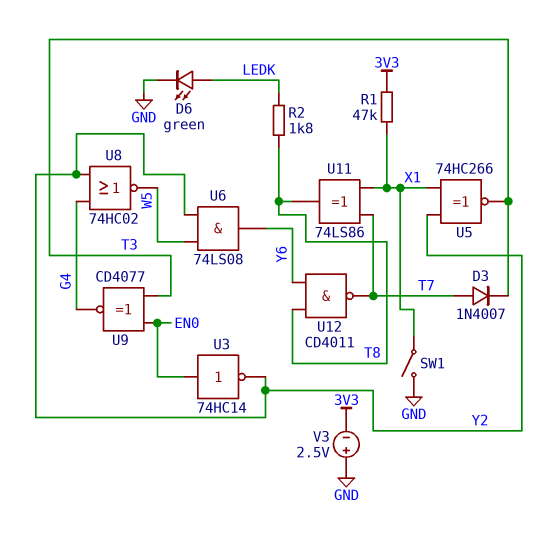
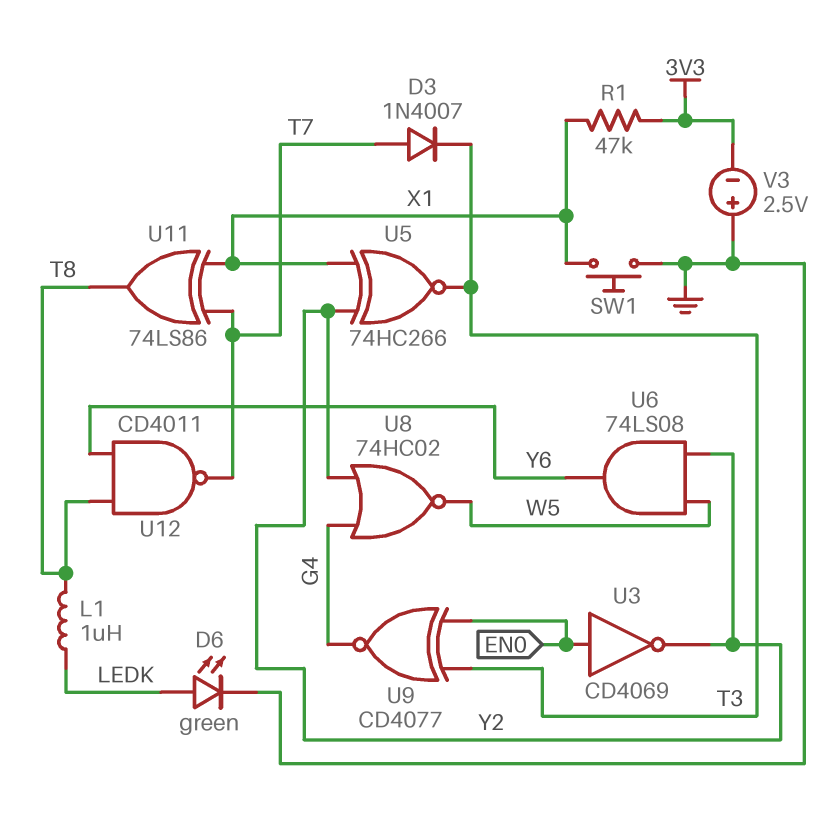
L1: none -> 1uH (LEDK, T8)
R2: 1.8k (LEDK, T8) -> none
SW1: switch (GND, X1) -> button (GND, X1)
U3: NOT 74HC14 (in EN0, out Y2) -> NOT CD4069 (in EN0, out Y2)

